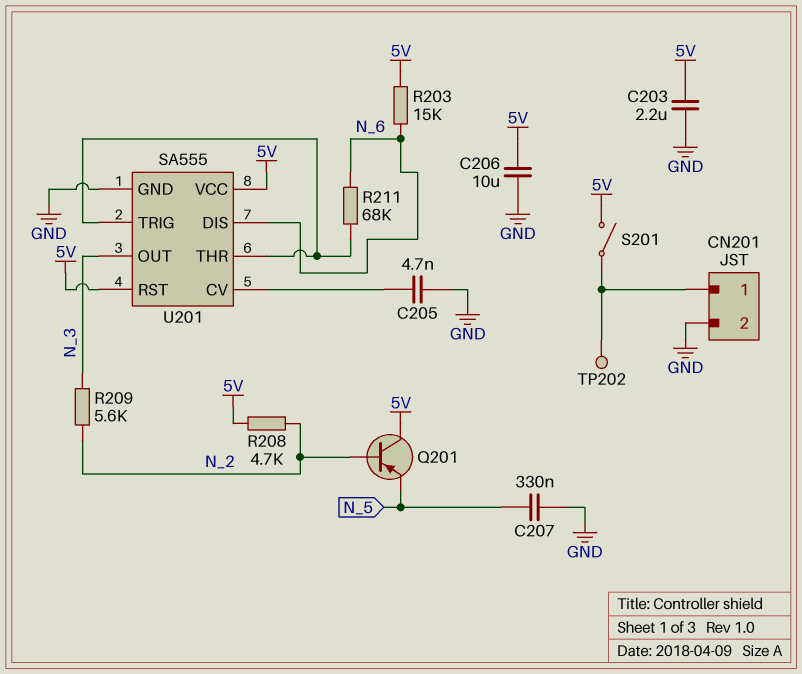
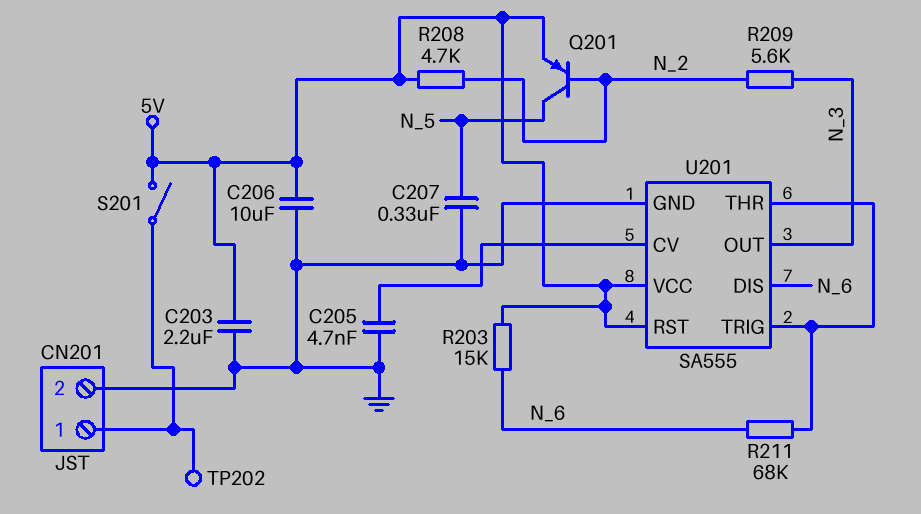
Q201: PNP (B N_2, C 5V, E N_5) -> PNP (B N_2, C N_5, E 5V)

